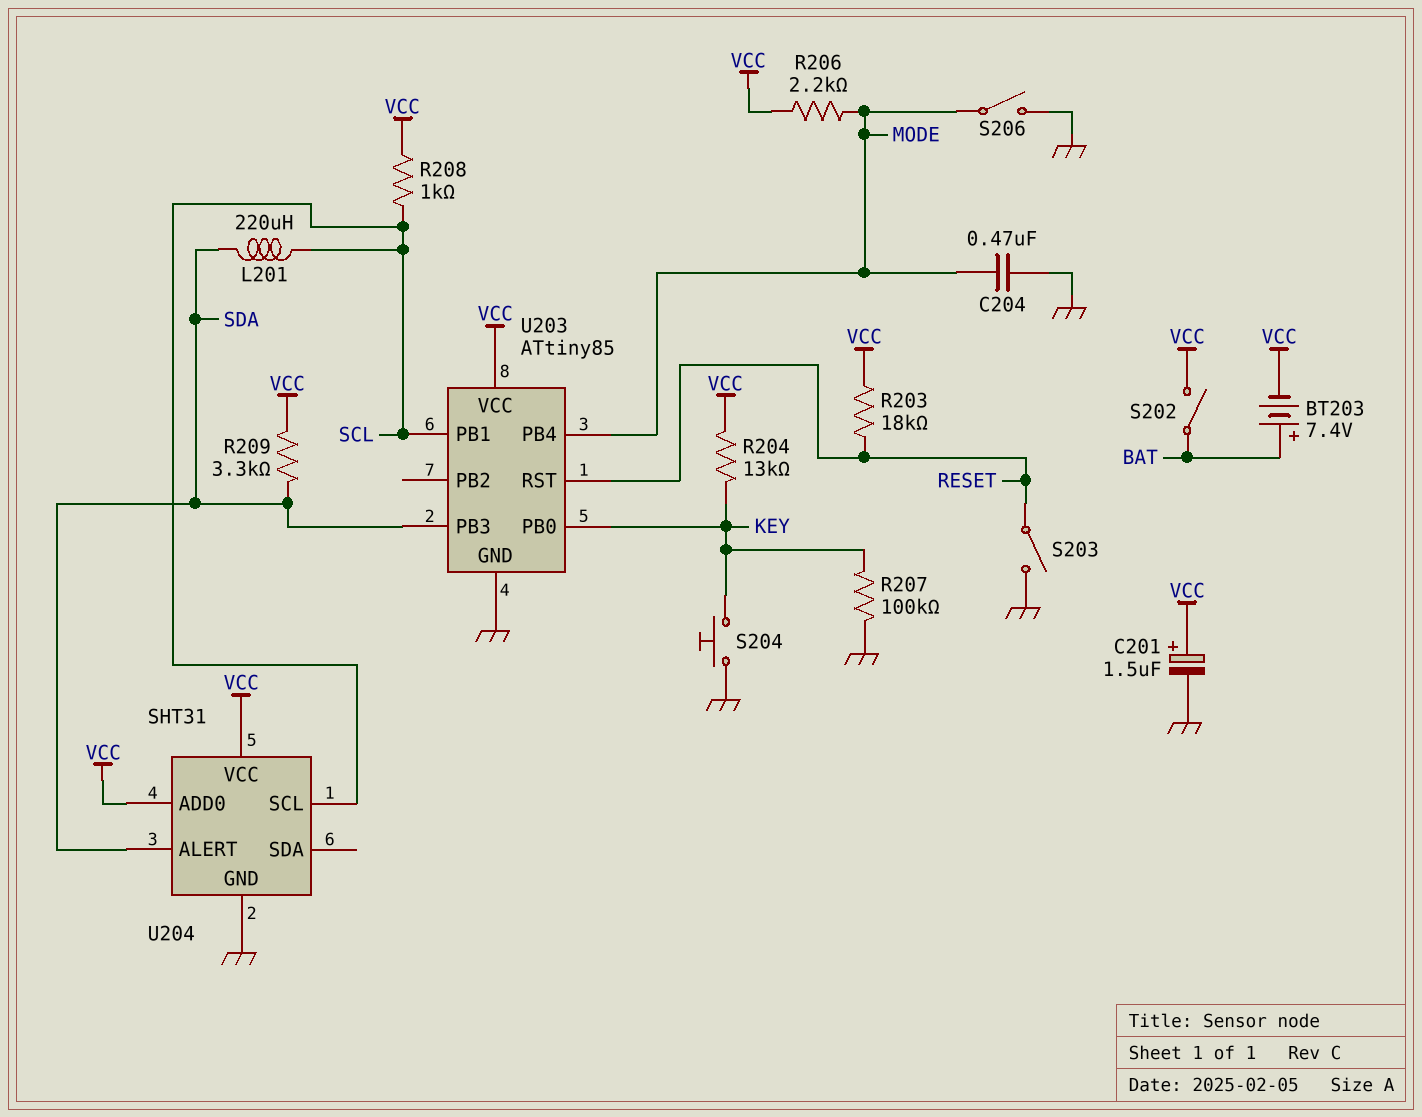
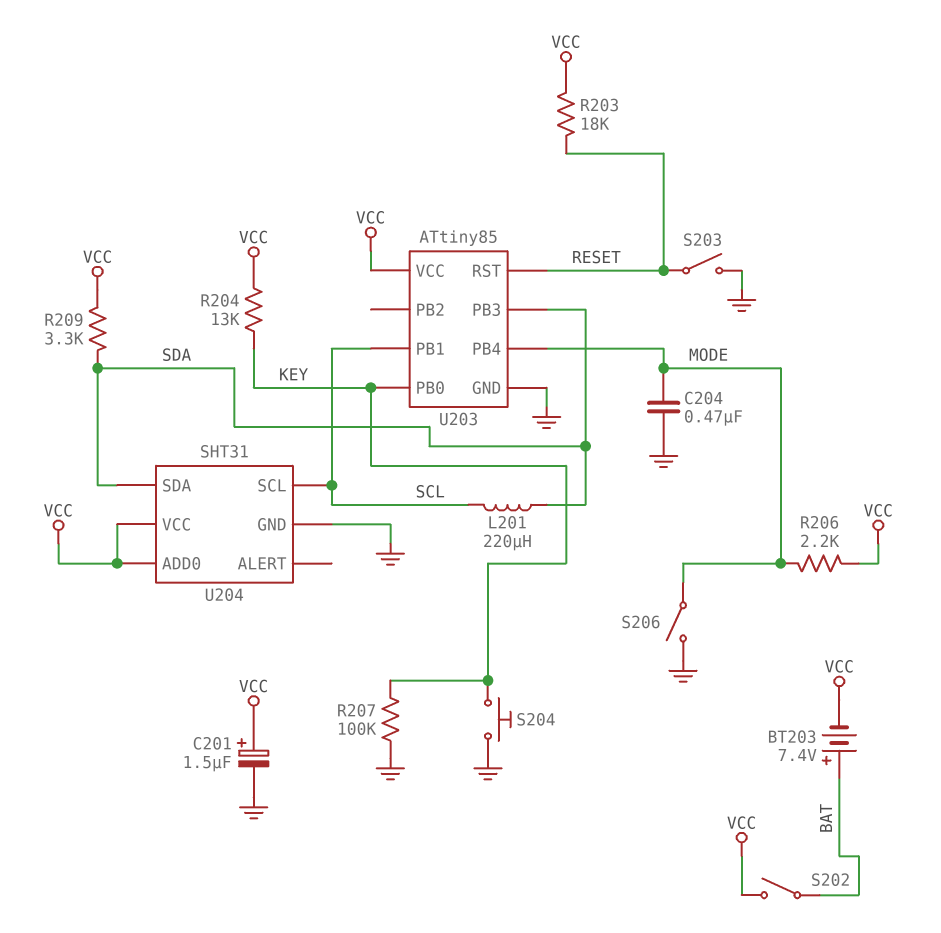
R208: 1k (SCL, VCC) -> none
U204 pin ALERT: SDA -> none
U204 pin SDA: none -> SDA

